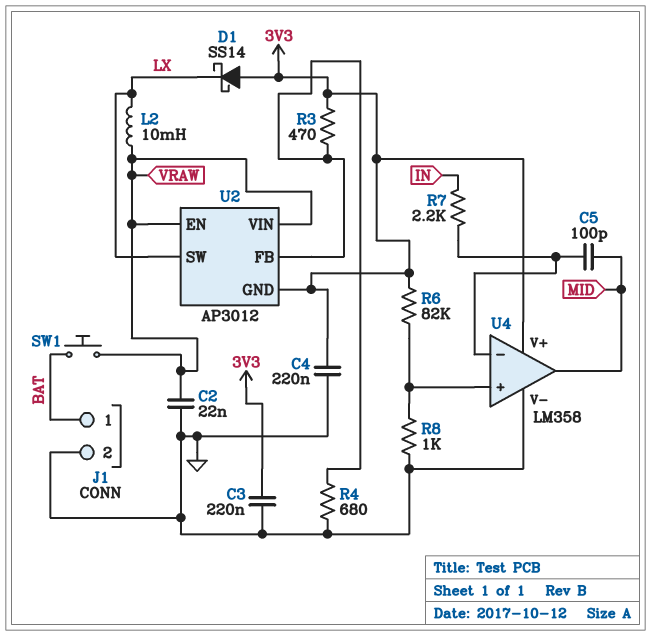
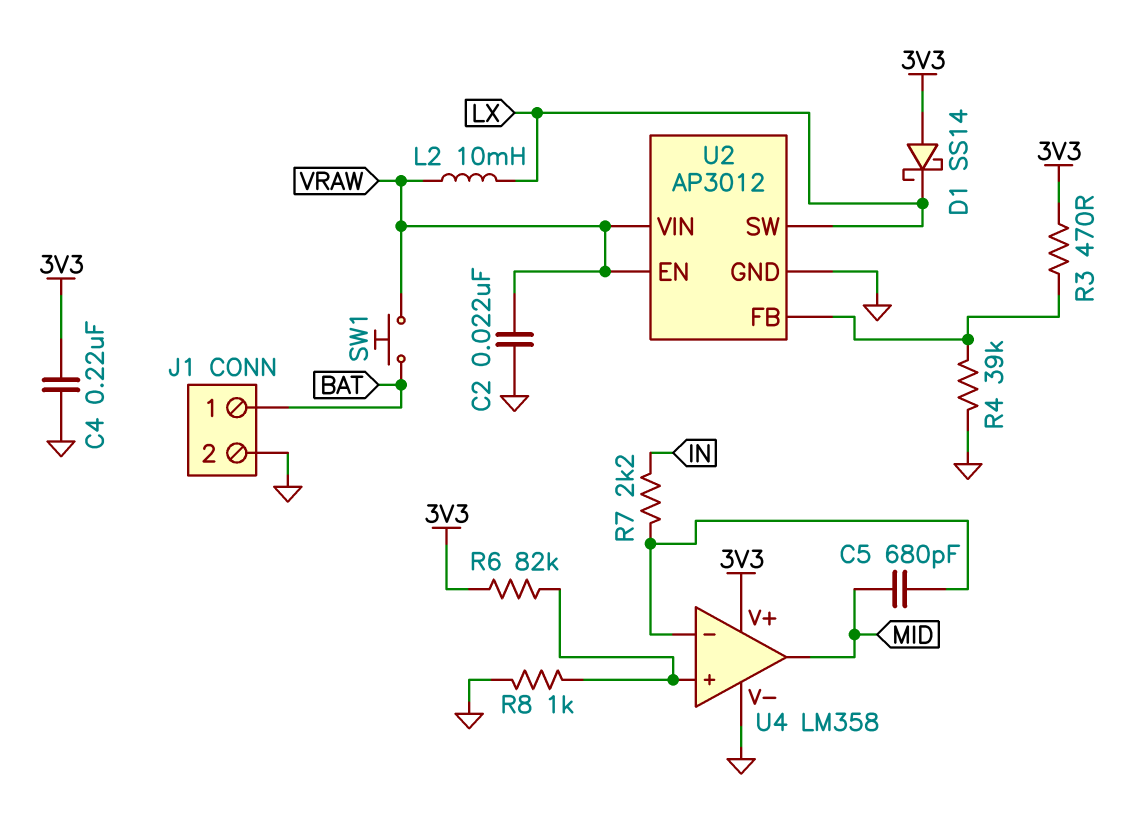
C3: 220nF (3V3, GND) -> none
C5: 100pF (MID, U4/in-) -> 680pF (MID, U4/in-)
R4: 680 (GND, U2/FB) -> 39k (GND, U2/FB)
U2 pin GND: 3V3 -> GND

